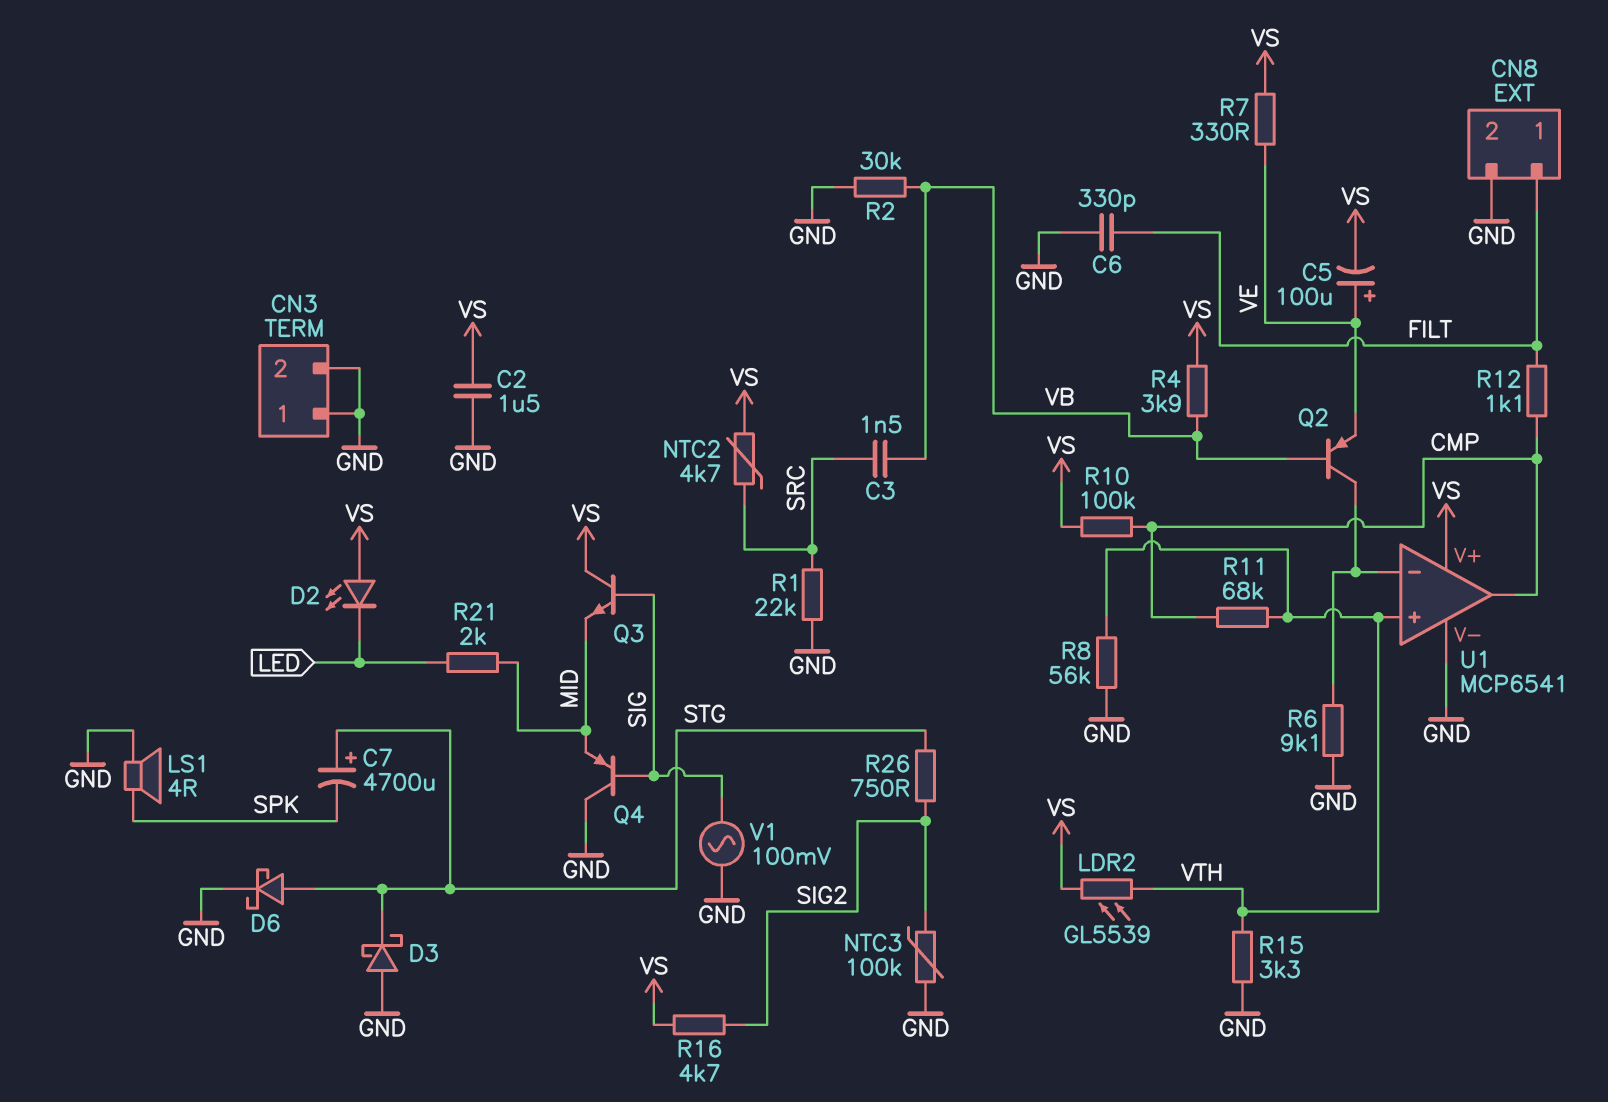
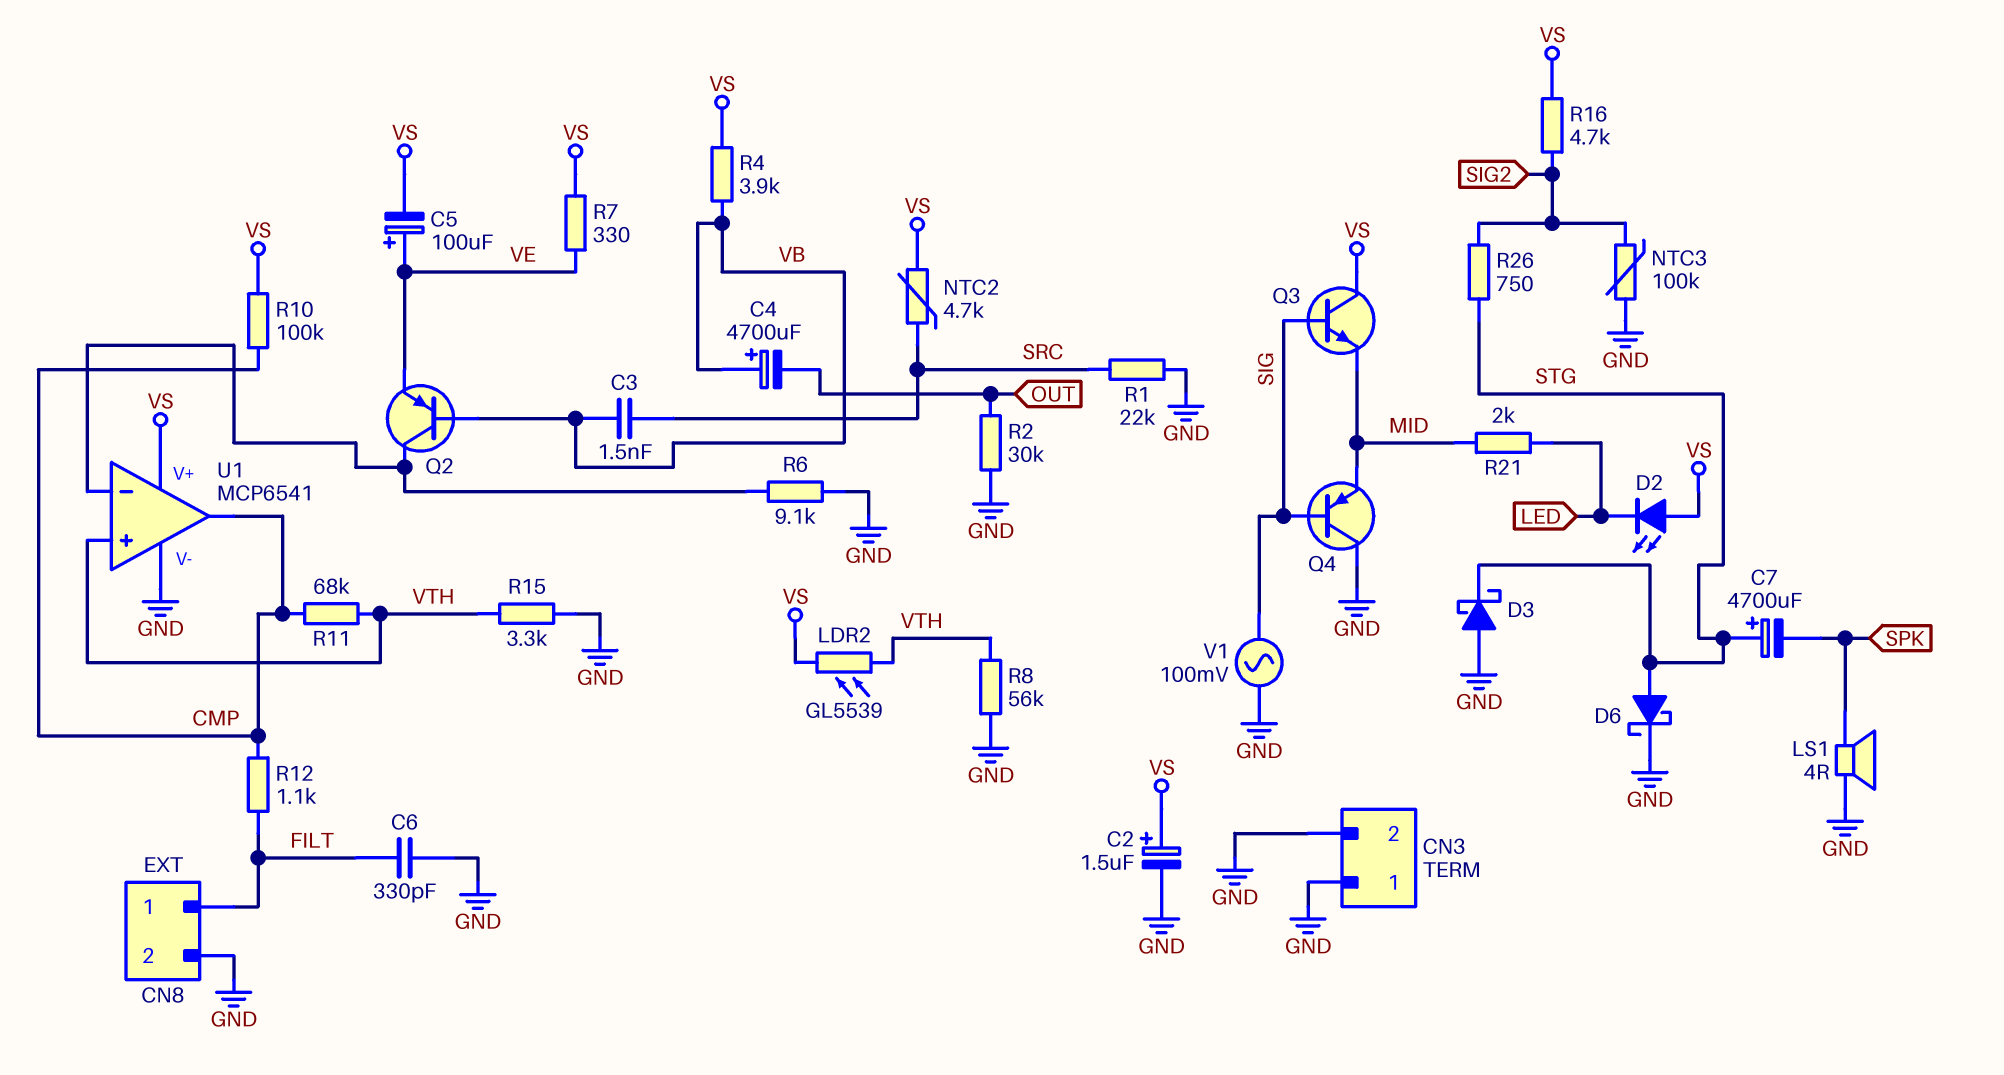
C2: 1.5uF (GND, VS) -> 1.5uF (plus VS, minus GND)
C4: none -> 4700uF (plus VB, minus OUT)
R2: 30k (GND, VB) -> 30k (GND, OUT)

